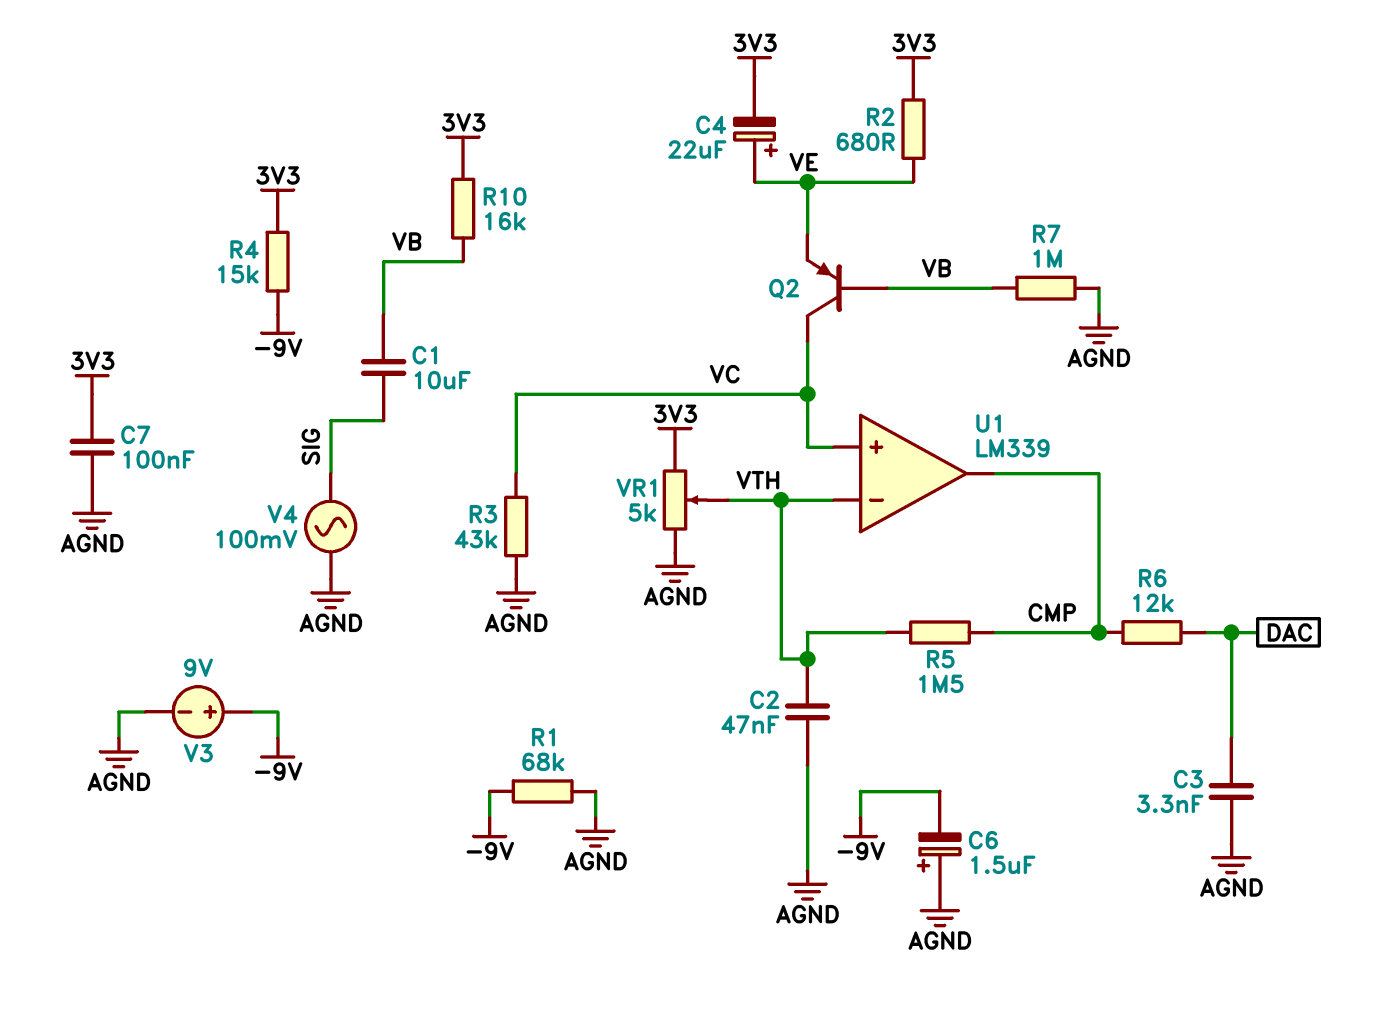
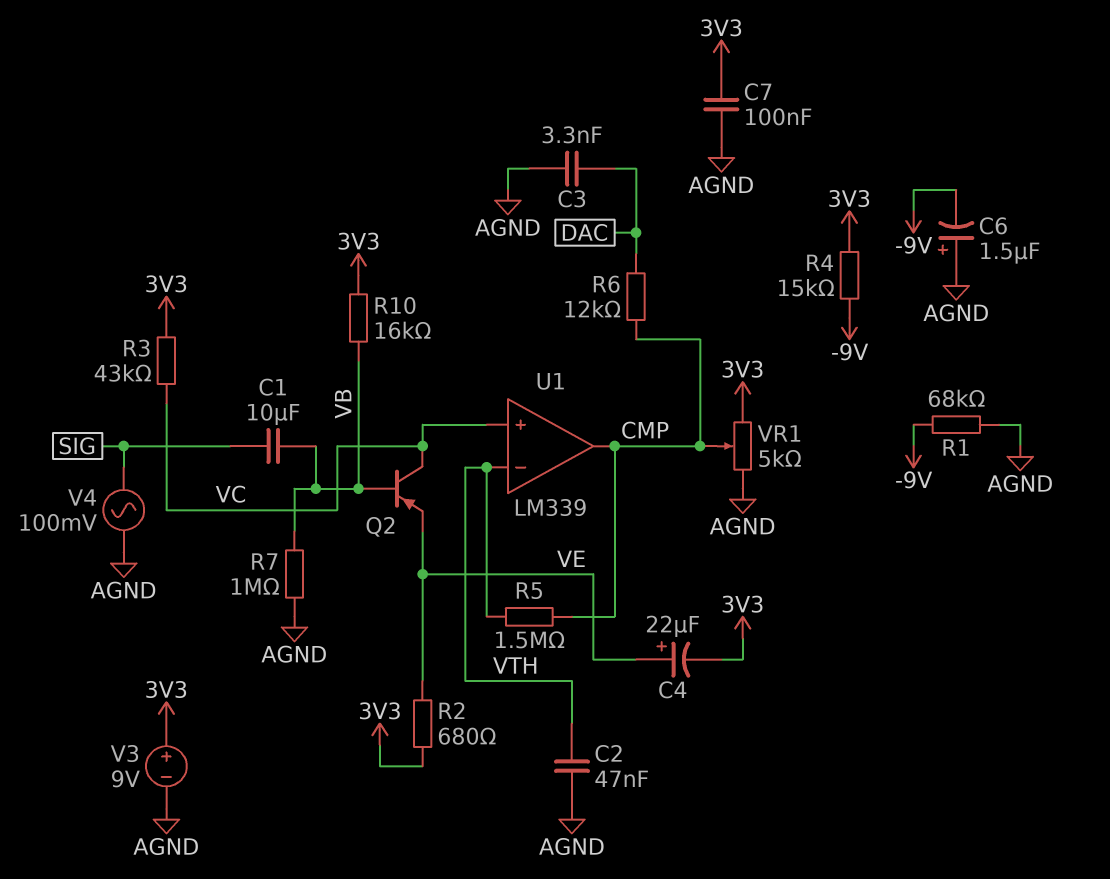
R3: 43k (AGND, VC) -> 43k (3V3, VC)
V3: 9V (plus -9V, minus AGND) -> 9V (plus 3V3, minus AGND)
VR1: 5k (3V3, AGND, wiper VTH) -> 5k (3V3, AGND, wiper CMP)

